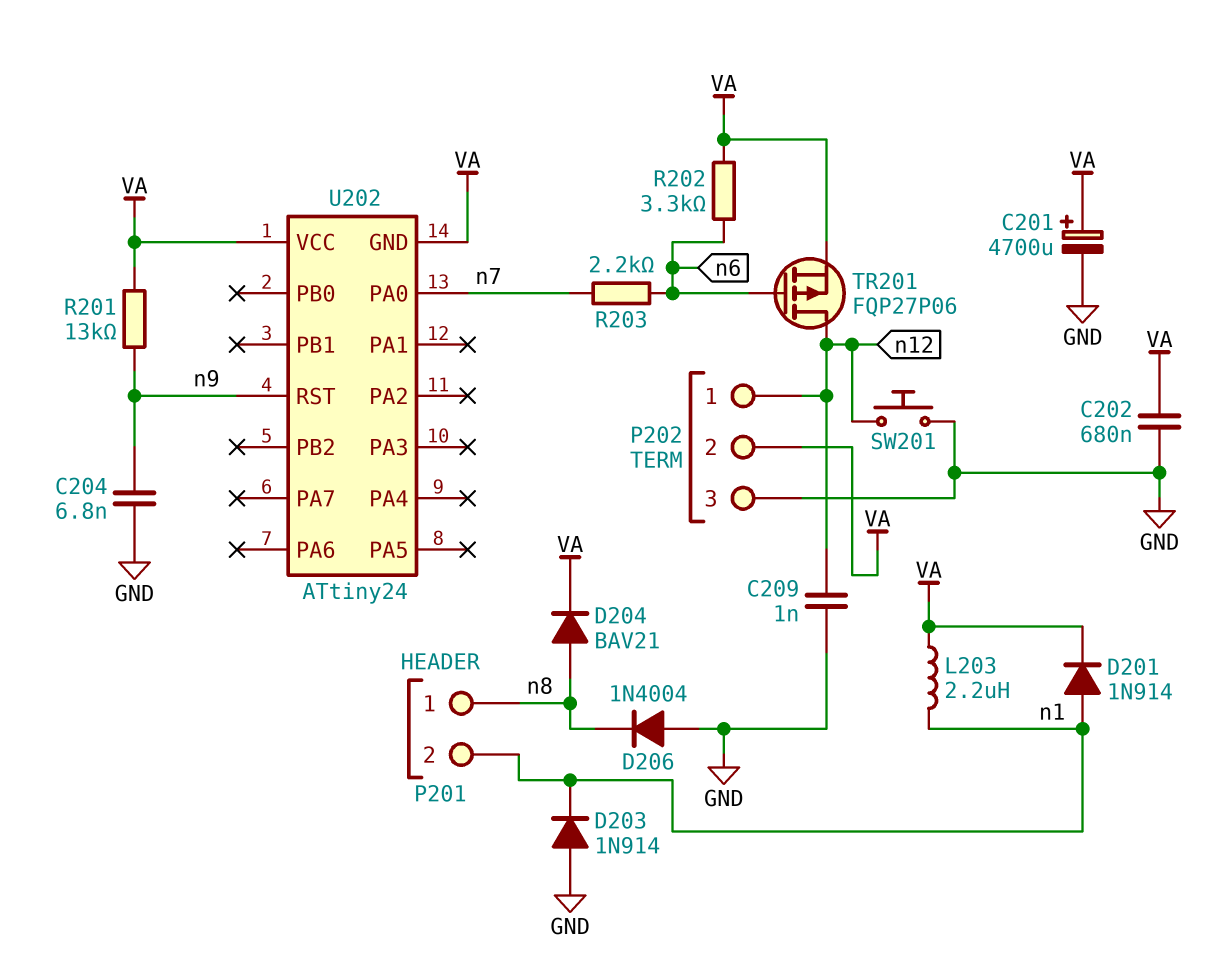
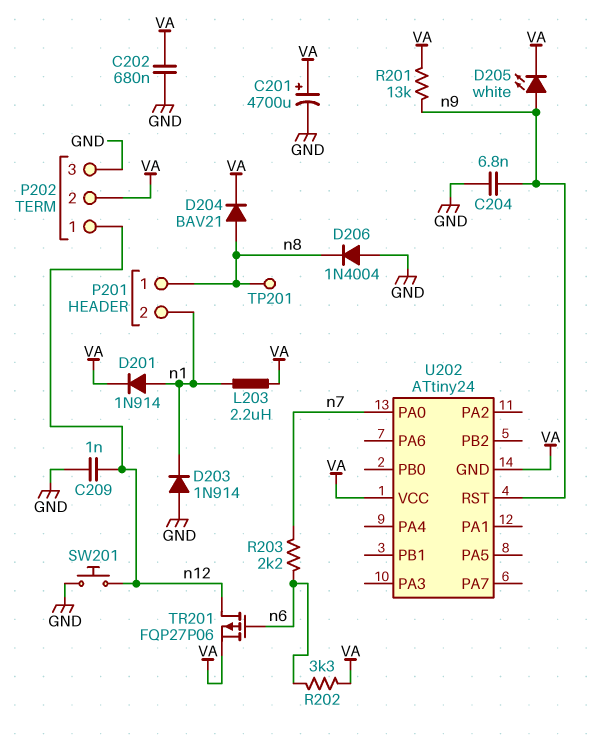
D205: none -> LED white (A n9, K VA)
TP201: none -> test point (n8)

